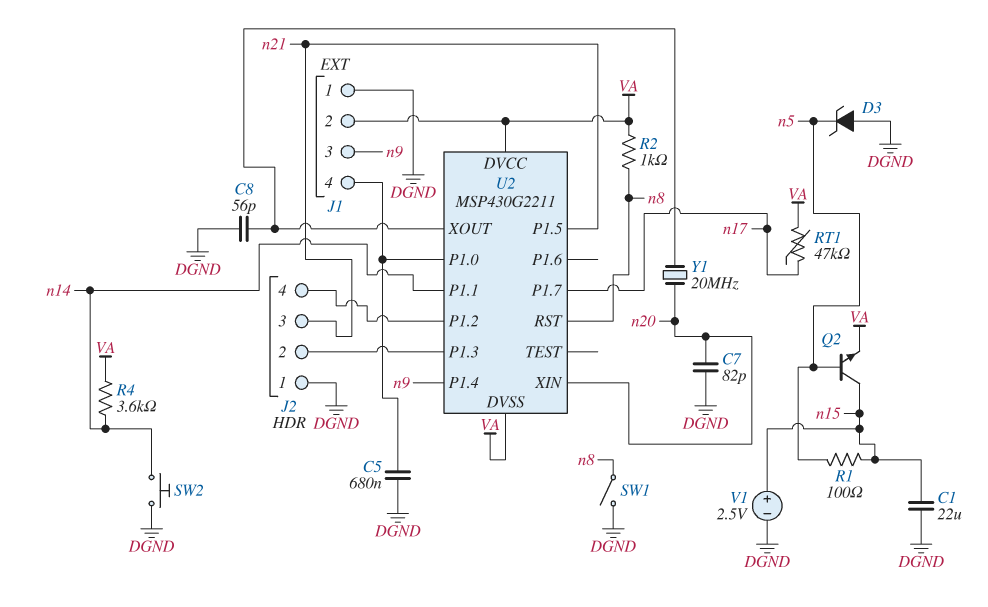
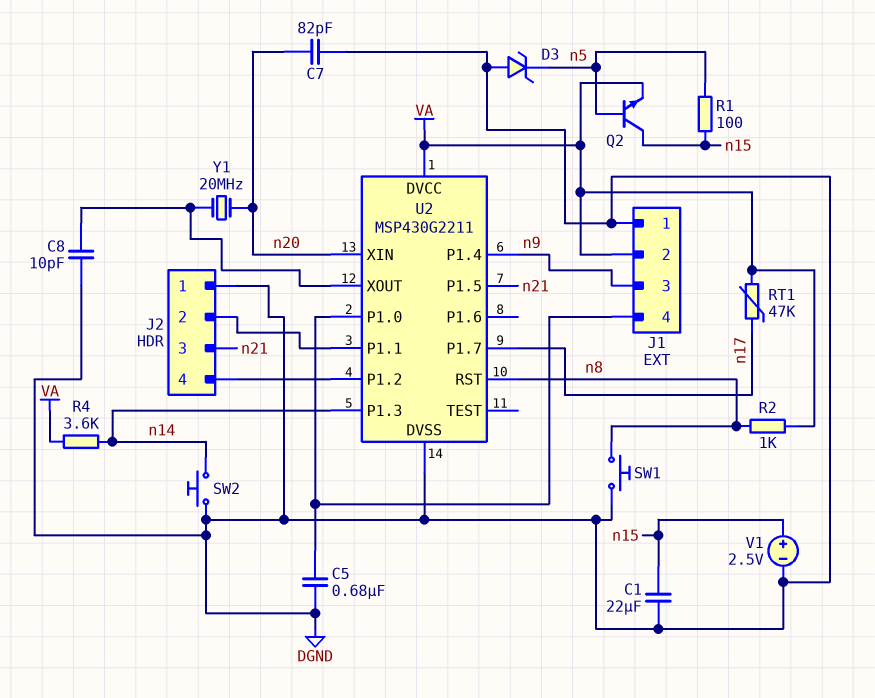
C8: 56pF (DGND, U2/XOUT) -> 10pF (DGND, U2/XOUT)
SW1: switch (DGND, n8) -> button (DGND, n8)
U2 pin DVSS: VA -> DGND
U2 pin P1.1: n14 -> J2/2
U2 pin P1.3: J2/2 -> n14

